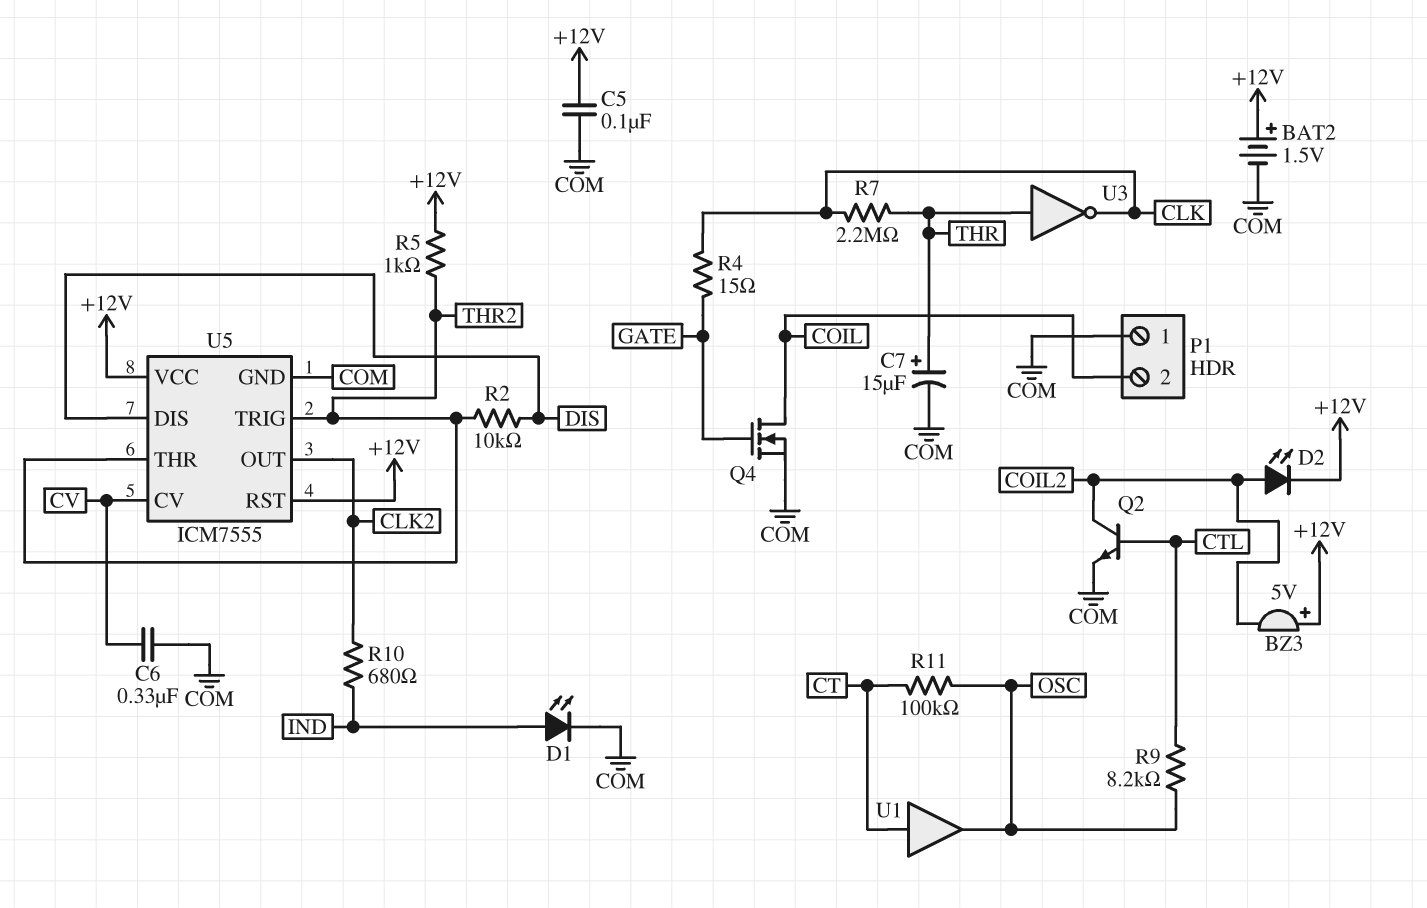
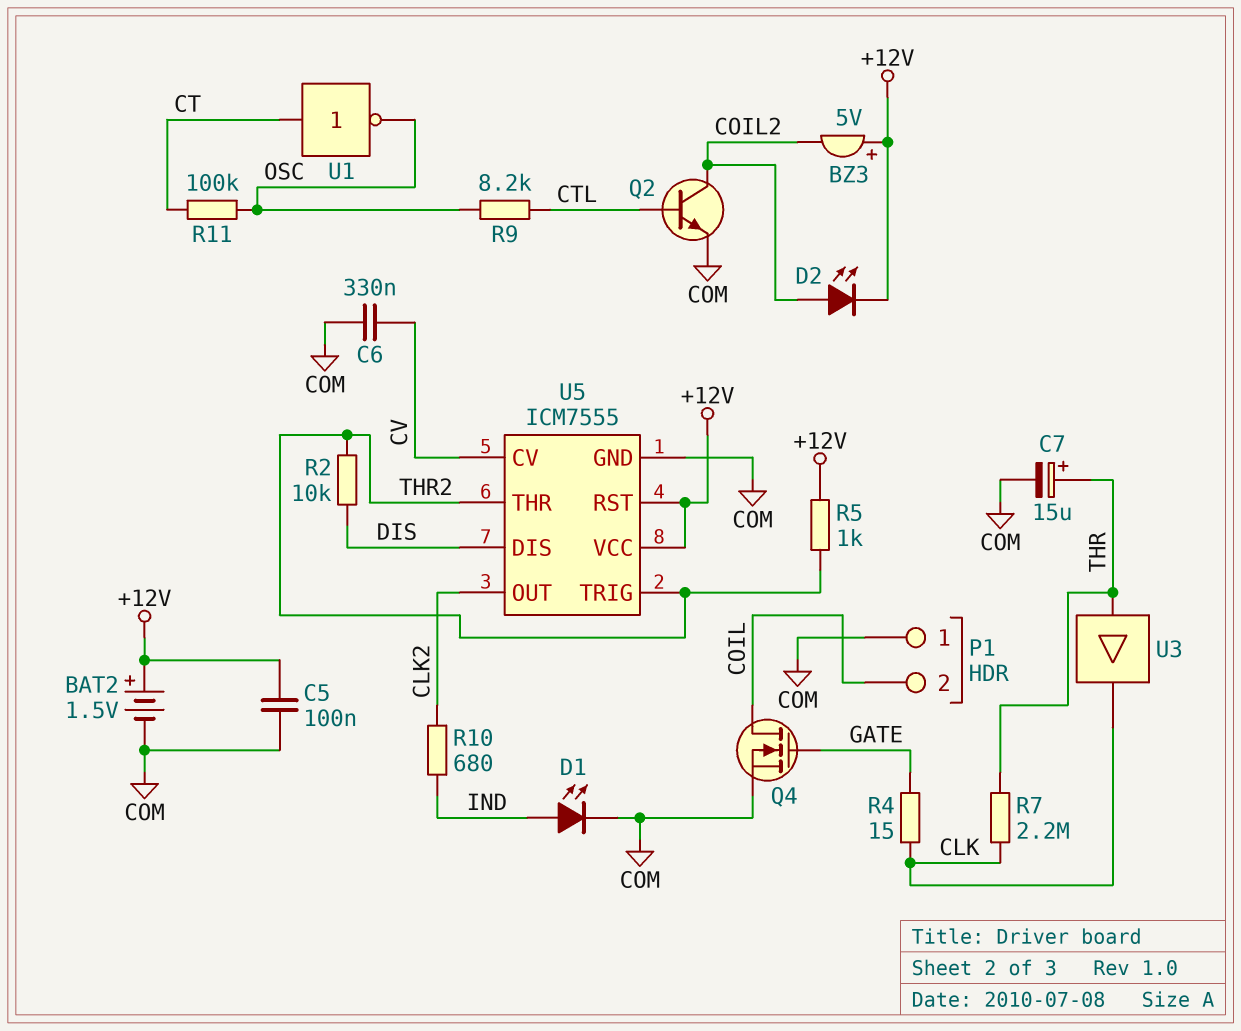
U1: buffer (in CT, out OSC) -> NOT (in CT, out OSC)
U3: NOT (in THR, out CLK) -> buffer (in THR, out CLK)

